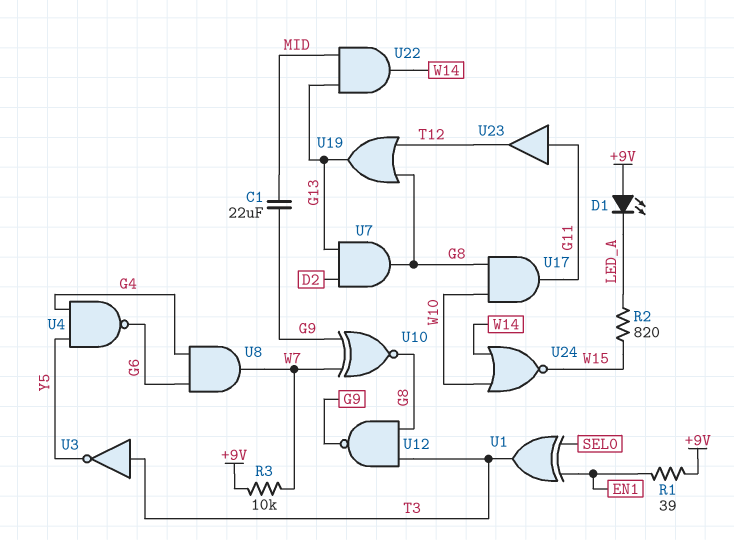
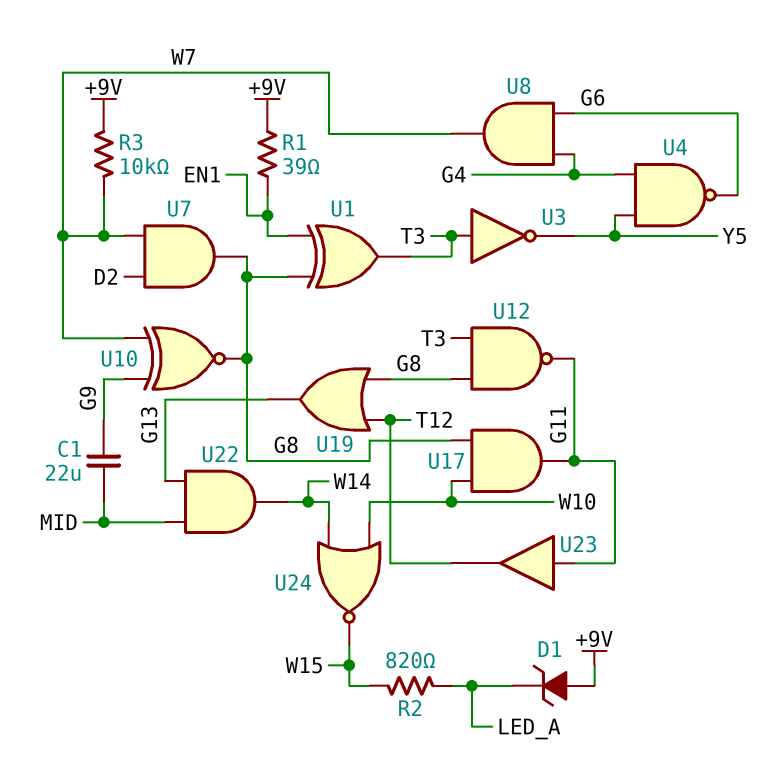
D1: LED (A +9V, K LED_A) -> zener (A +9V, K LED_A)
U1: XOR (in EN1, in SEL0, out T3) -> XOR (in EN1, in G8, out T3)
U7: AND (in D2, in G13, out G8) -> AND (in D2, in W7, out G8)
U12: NAND (in G8, in T3, out G9) -> NAND (in G8, in T3, out G11)

